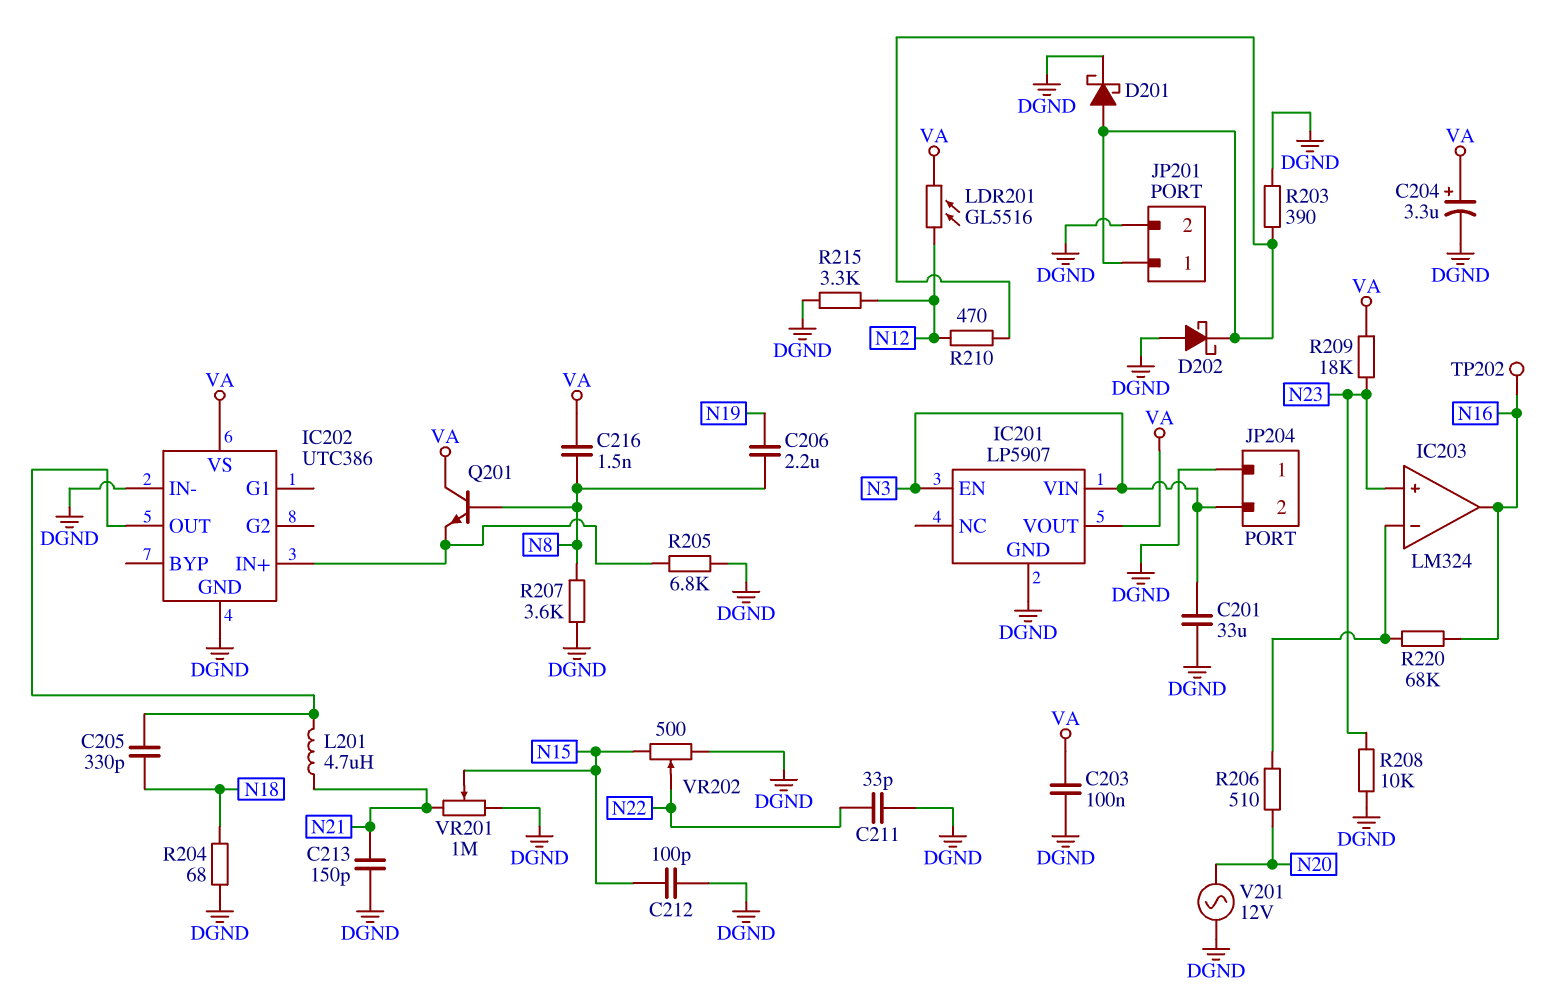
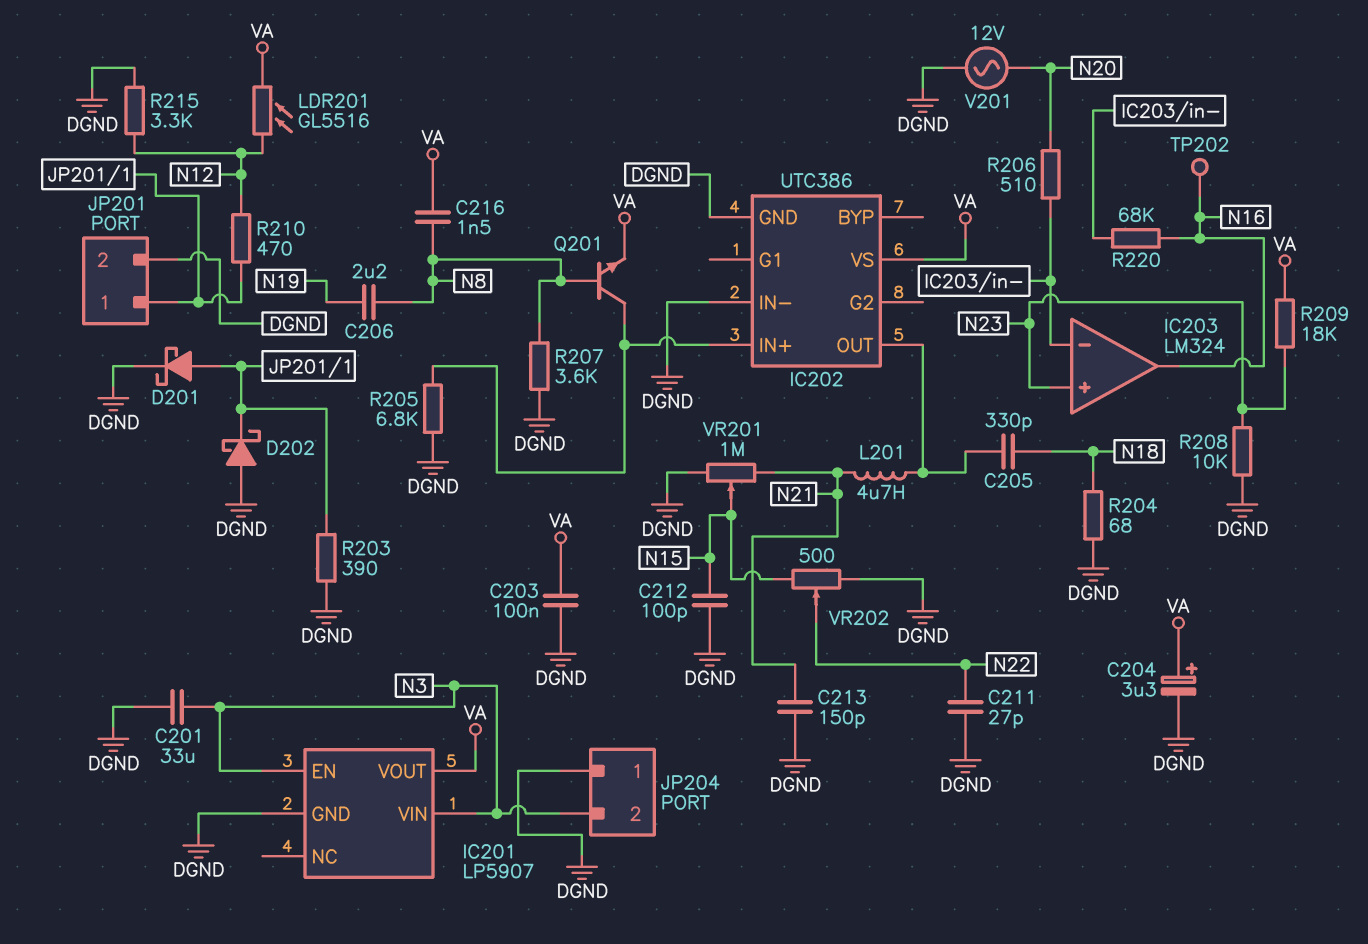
C211: 33pF (DGND, N22) -> 27pF (DGND, N22)
Q201: NPN (B N8, C VA, E IC202/IN+) -> NPN (B N8, C IC202/IN+, E VA)

